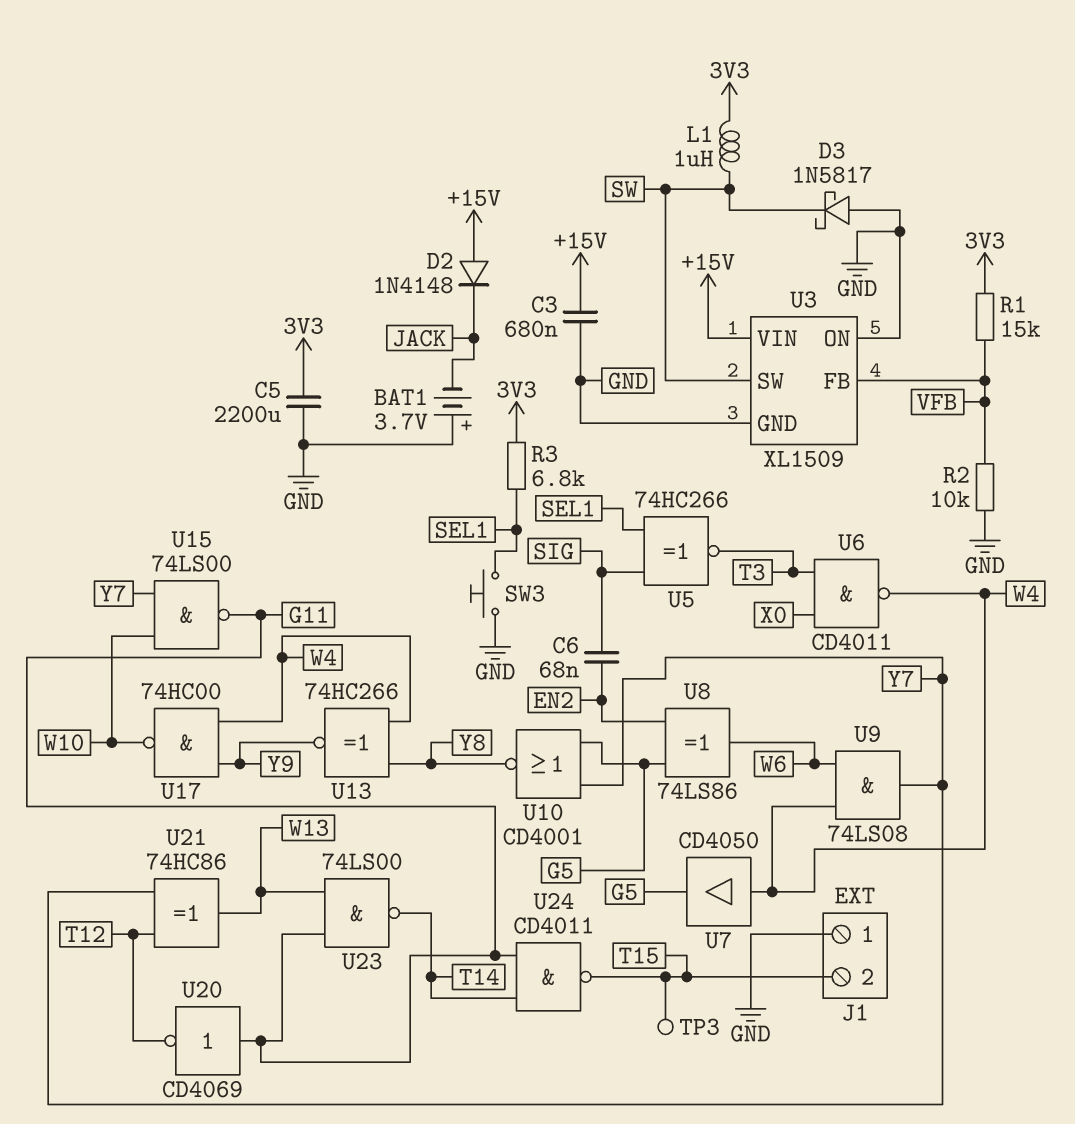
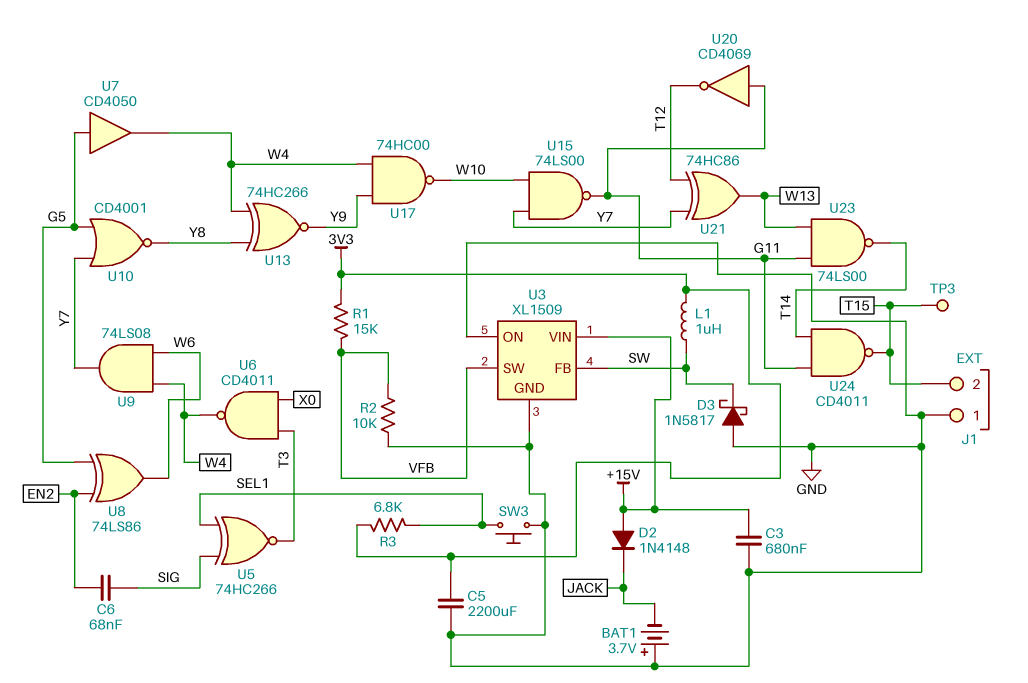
U3 pin FB: VFB -> SW
U3 pin SW: SW -> VFB
U7: buffer CD4050 (in W4, out G5) -> buffer CD4050 (in G5, out W4)

